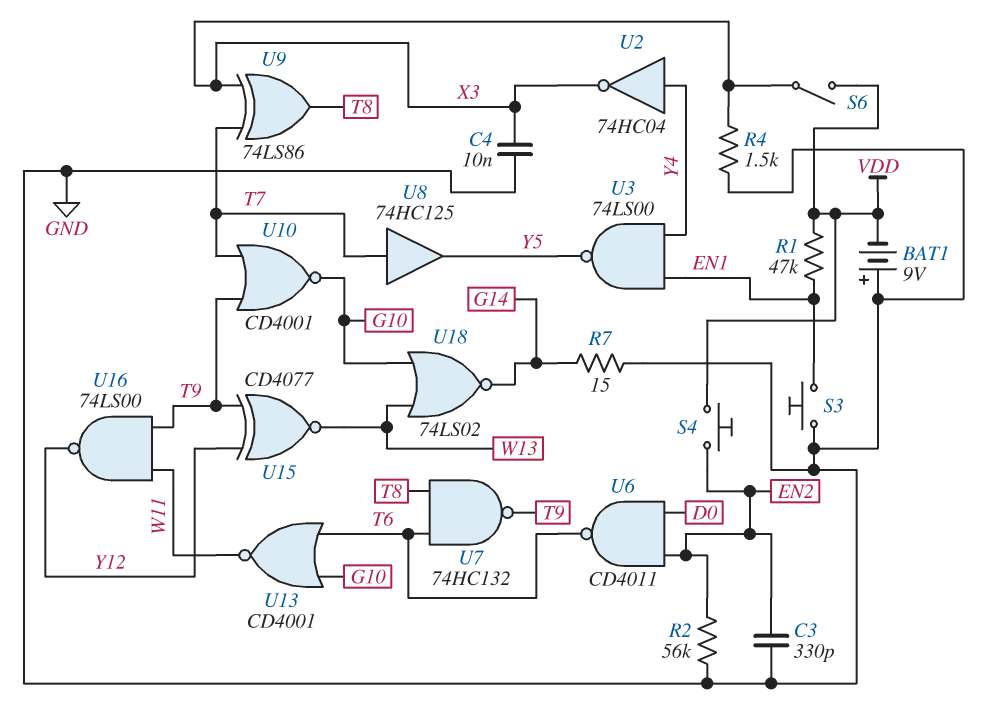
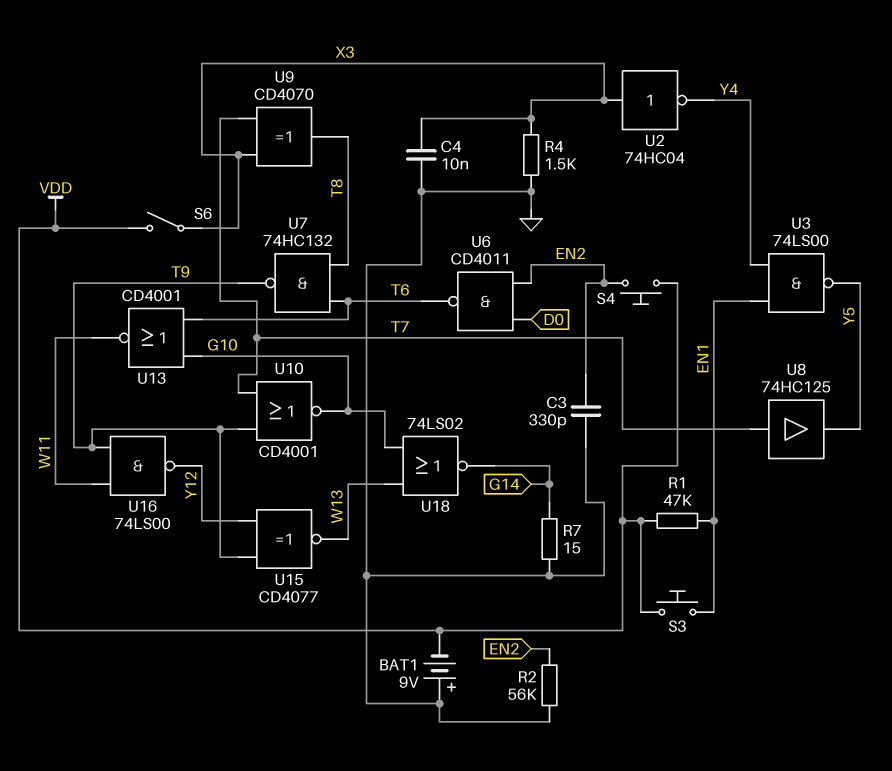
S3: button (EN1, GND) -> button (EN1, VDD)
U2: NOT 74HC04 (in Y4, out X3) -> NOT 74HC04 (in X3, out Y4)
U9: XOR 74LS86 (in T7, in X3, out T8) -> XOR CD4070 (in T7, in X3, out T8)

